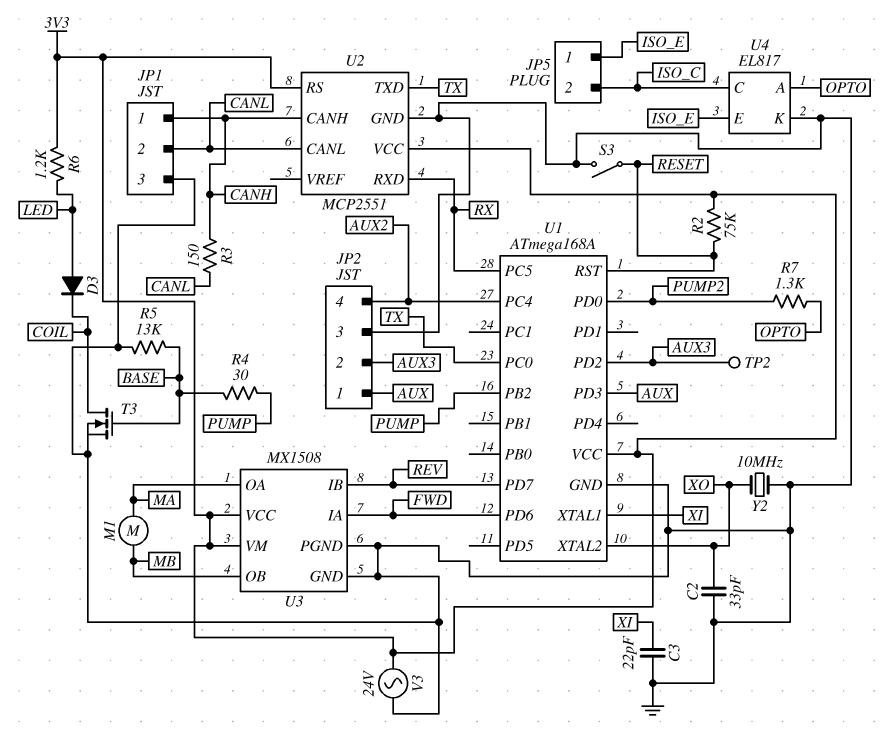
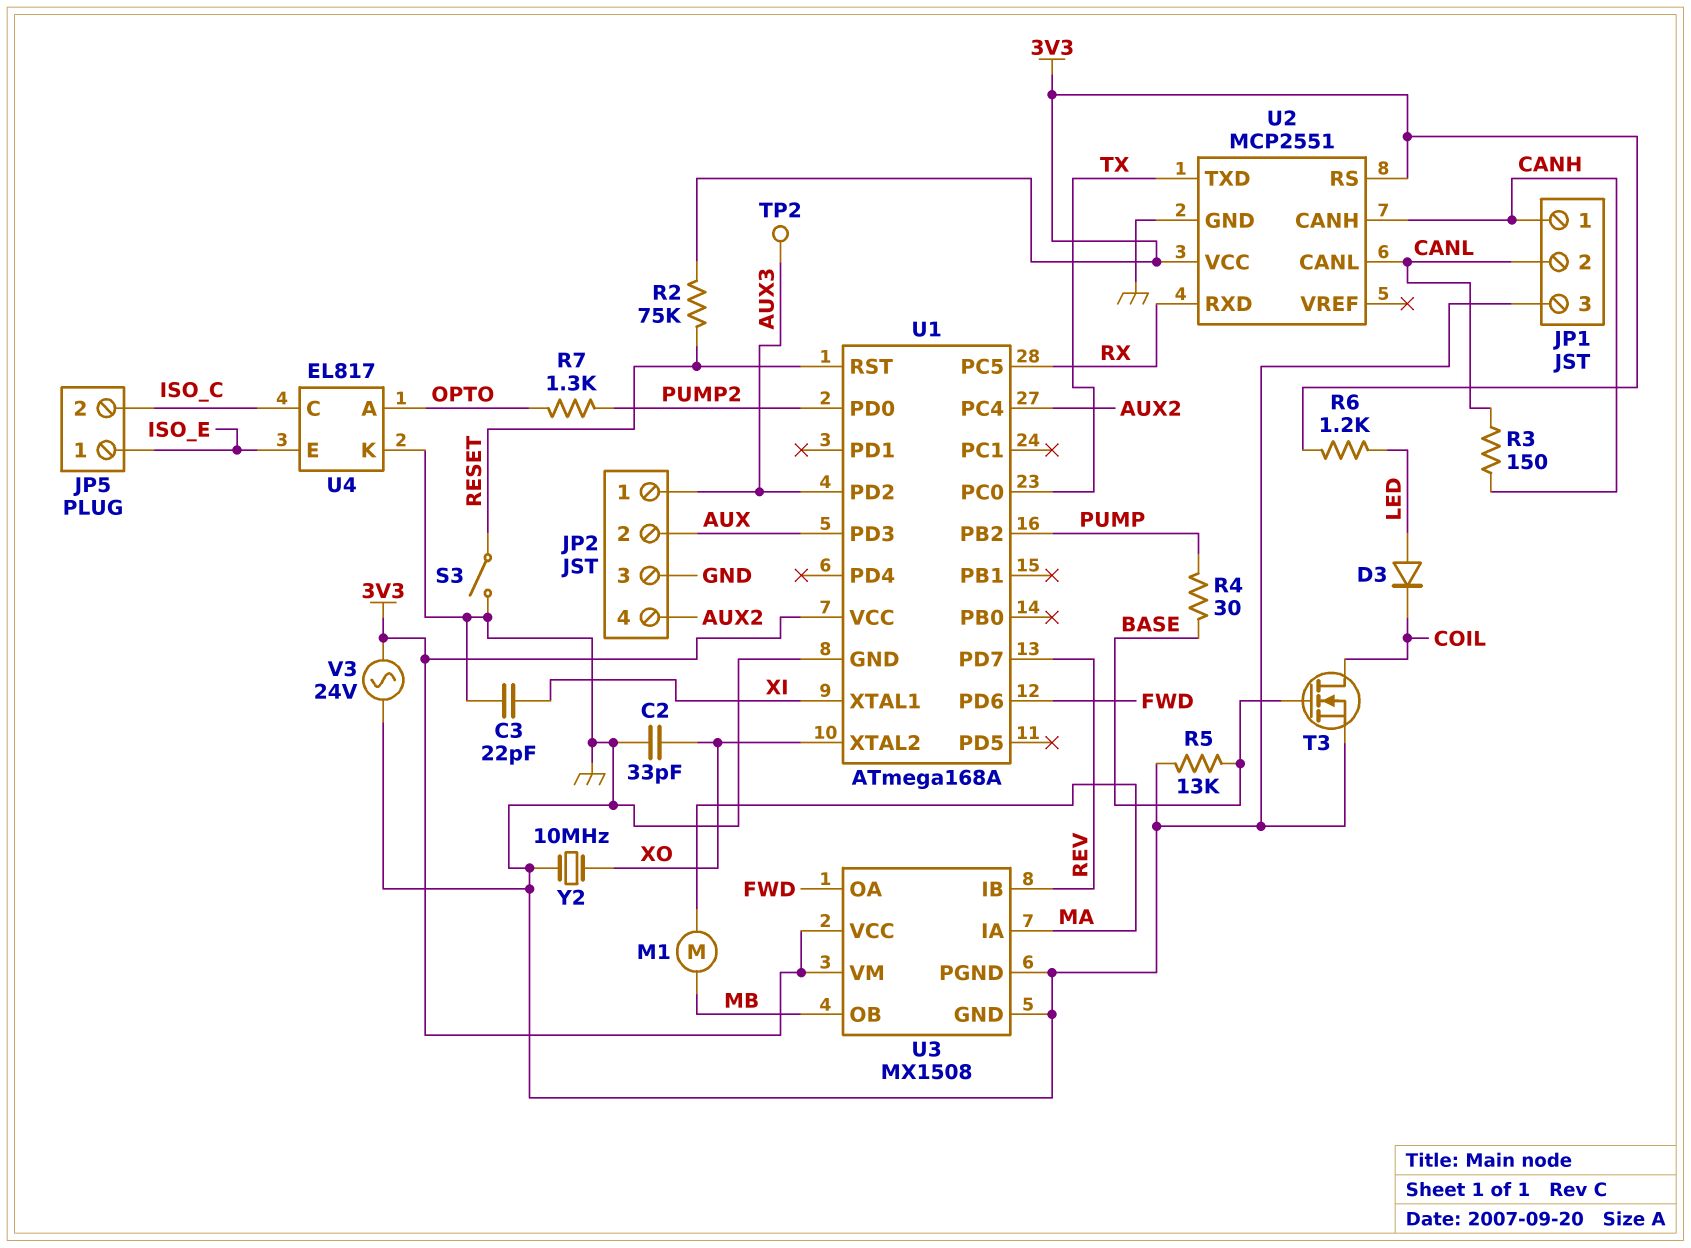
JP2 pin 1: AUX -> AUX3
JP2 pin 2: AUX3 -> AUX
U3 pin IA: FWD -> MA
U3 pin OA: MA -> FWD

